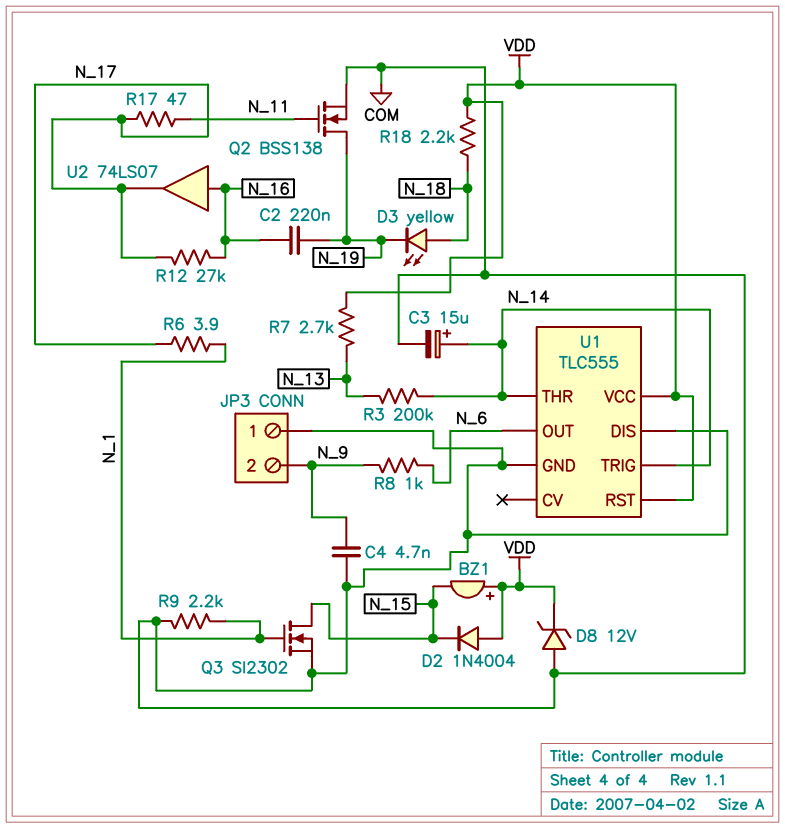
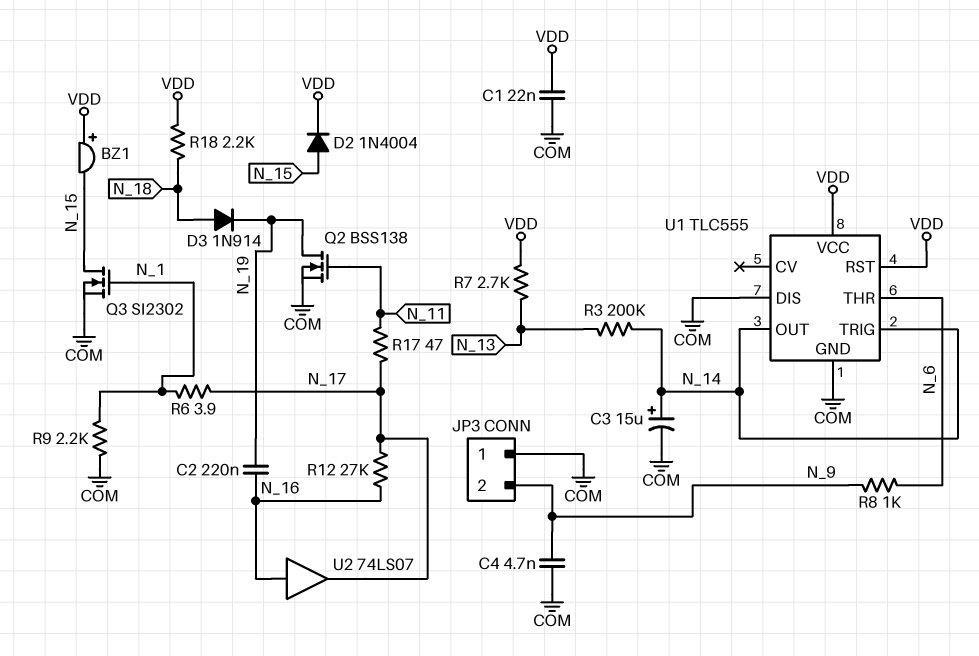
C1: none -> 22nF (COM, VDD)
D2: diode 1N4004 (A VDD, K N_15) -> diode 1N4004 (A N_15, K VDD)
D3: LED yellow (A N_18, K N_19) -> diode 1N914 (A N_18, K N_19)
D8: zener 12V (A COM, K VDD) -> none
U1 pin OUT: N_6 -> N_14
U1 pin THR: N_14 -> N_6

